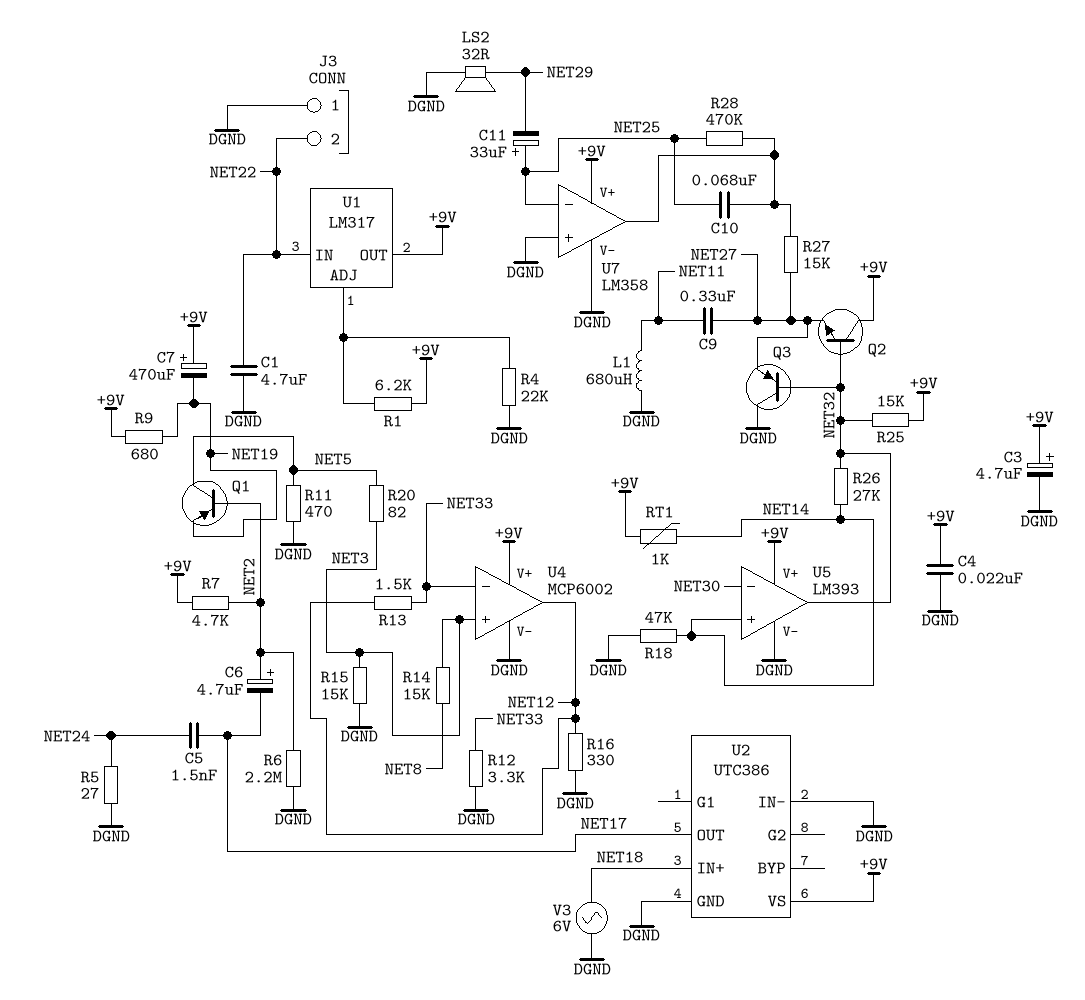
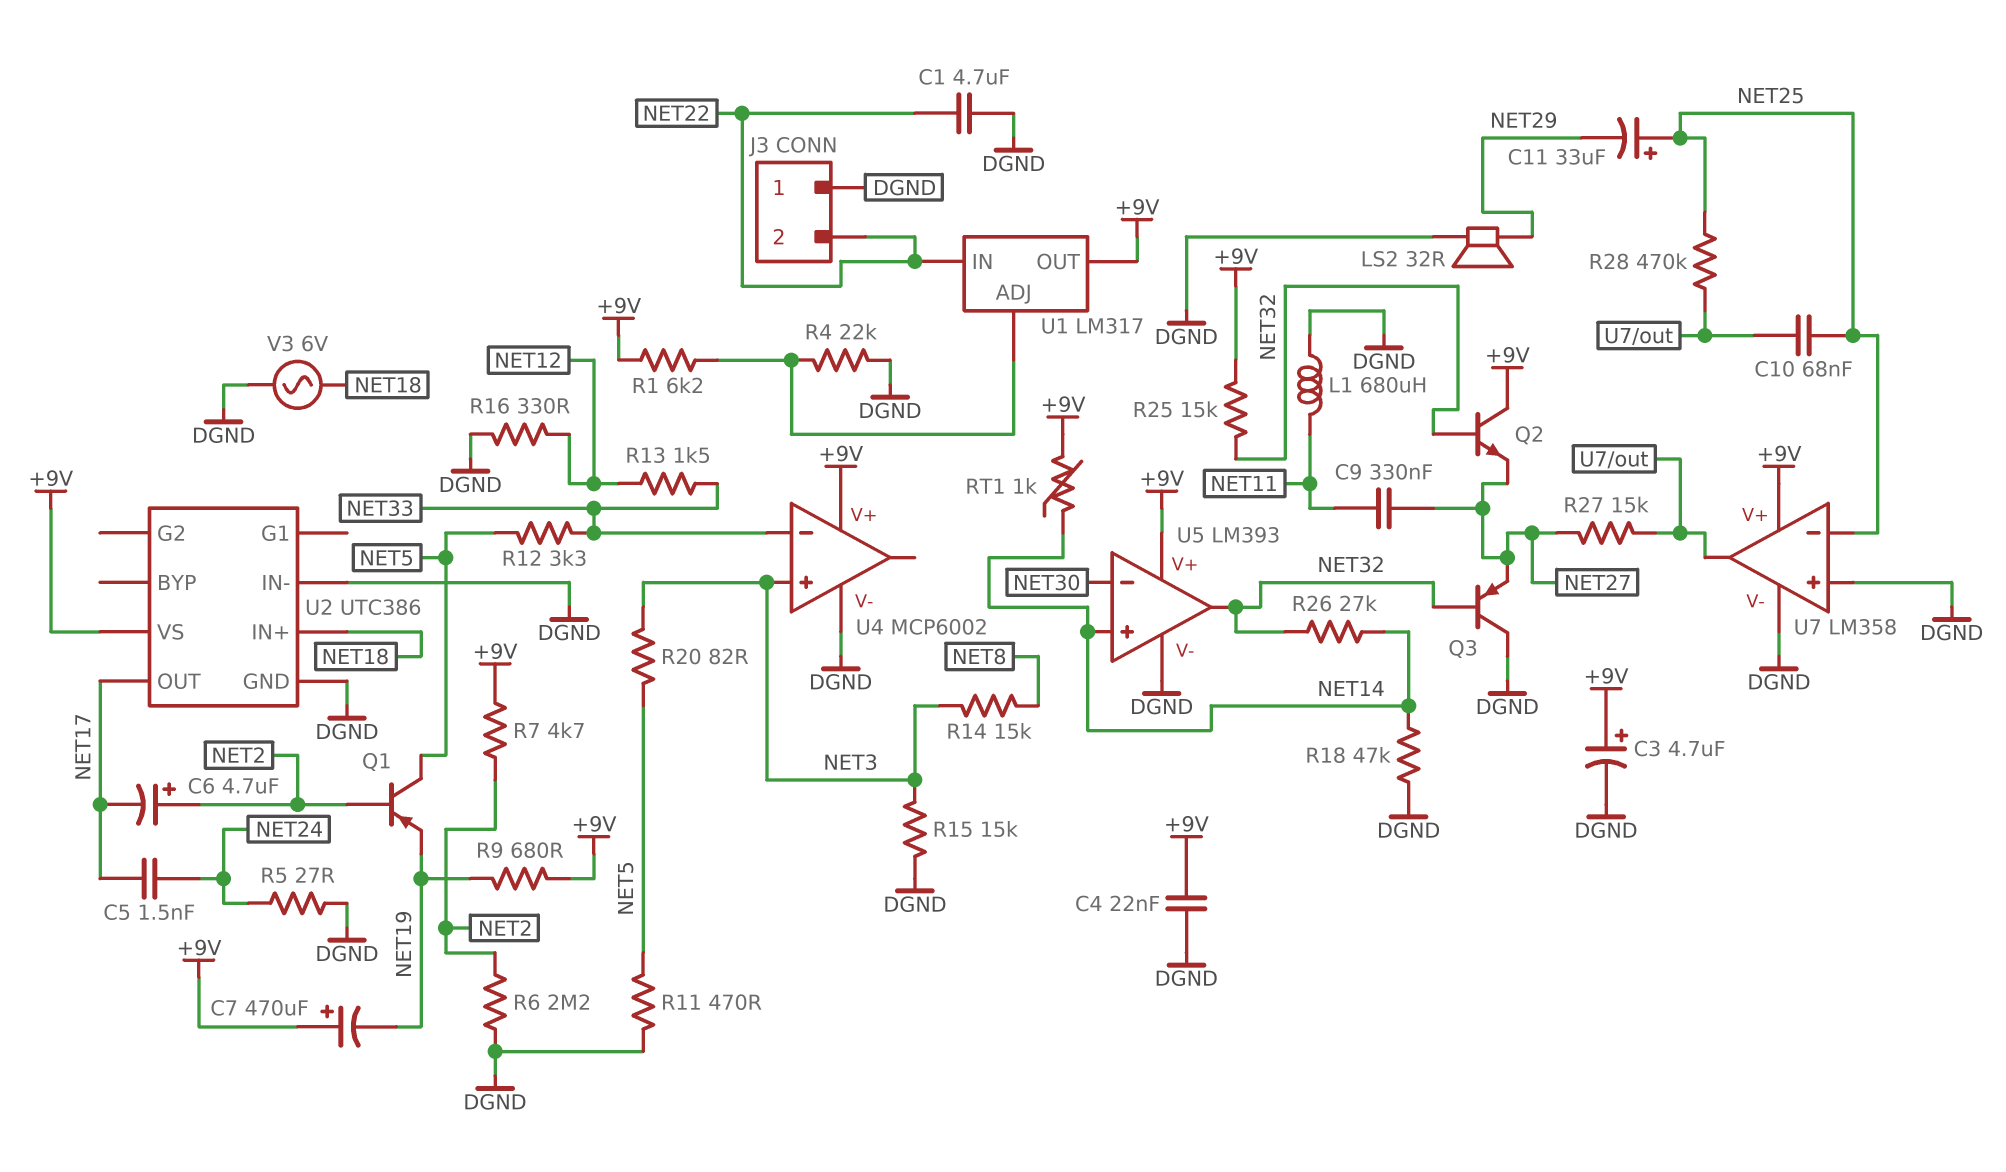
R12: 3.3k (DGND, NET33) -> 3.3k (NET5, NET33)
U4 pin out: NET12 -> none

